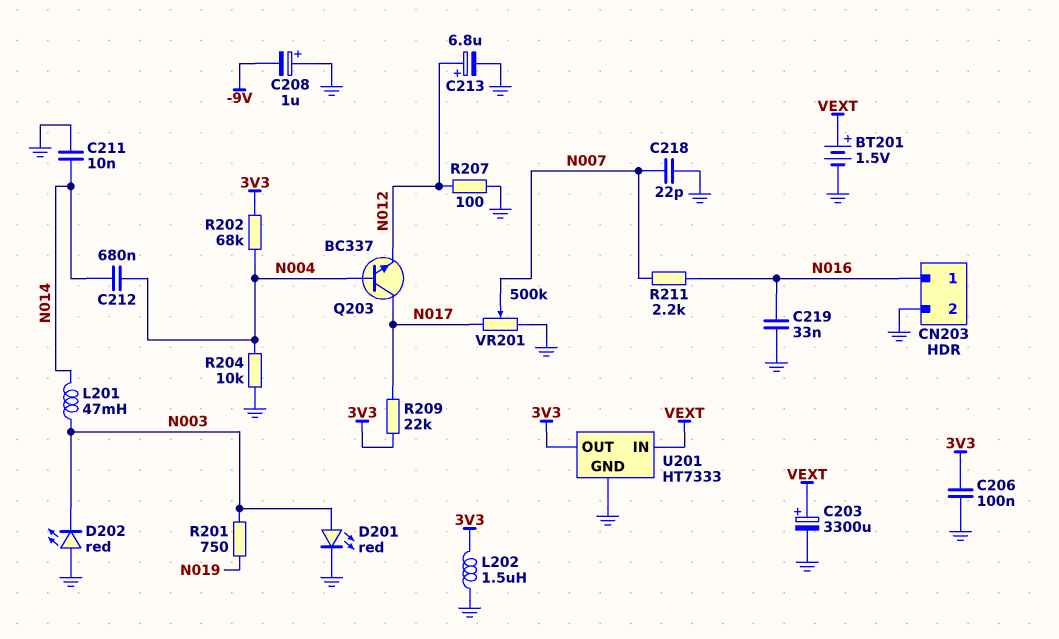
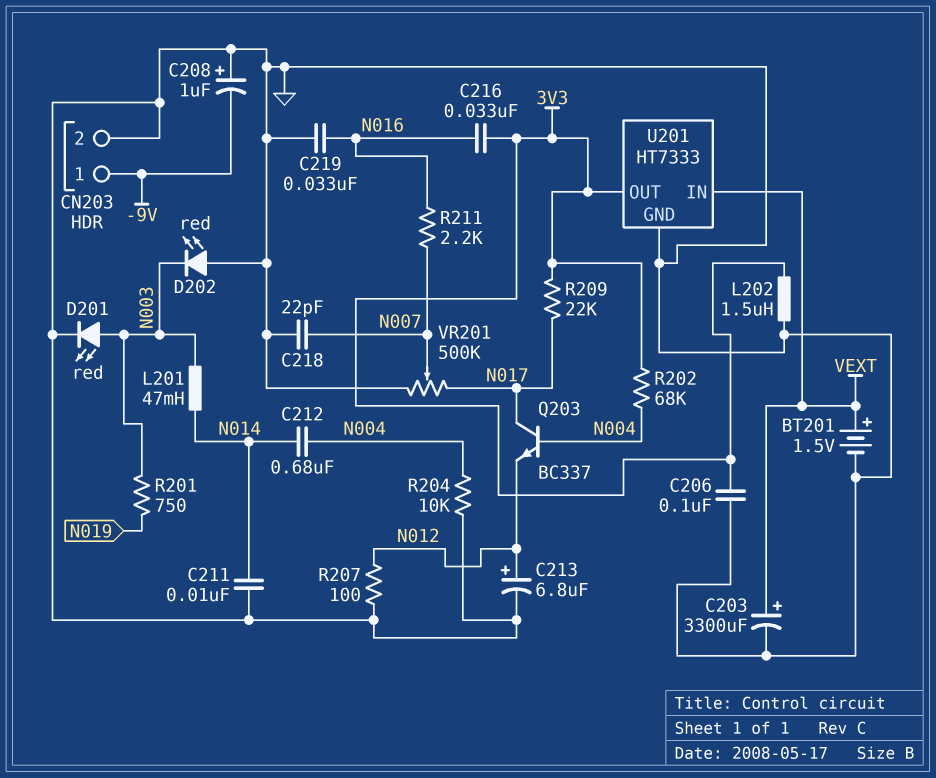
C216: none -> 33nF (3V3, N016)
CN203 pin 1: N016 -> -9V

